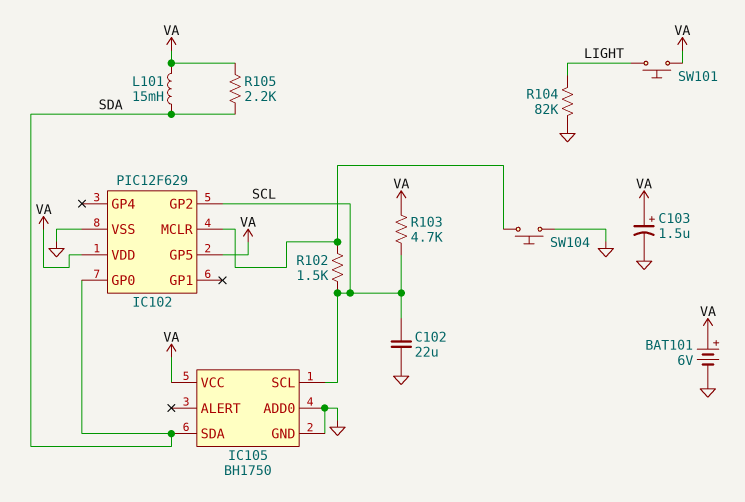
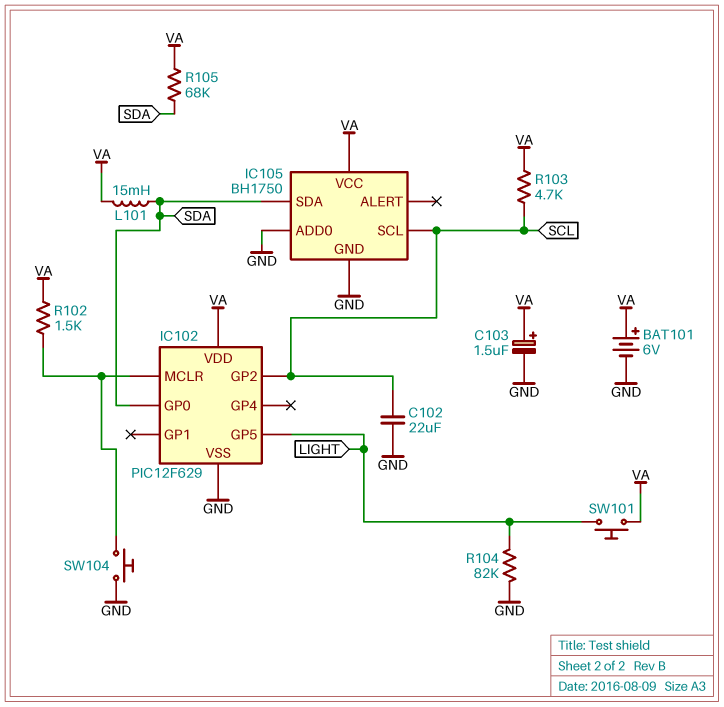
IC102 pin GP5: VA -> LIGHT
R102: 1.5k (IC102/MCLR, SCL) -> 1.5k (IC102/MCLR, VA)
R105: 2.2k (SDA, VA) -> 68k (SDA, VA)

